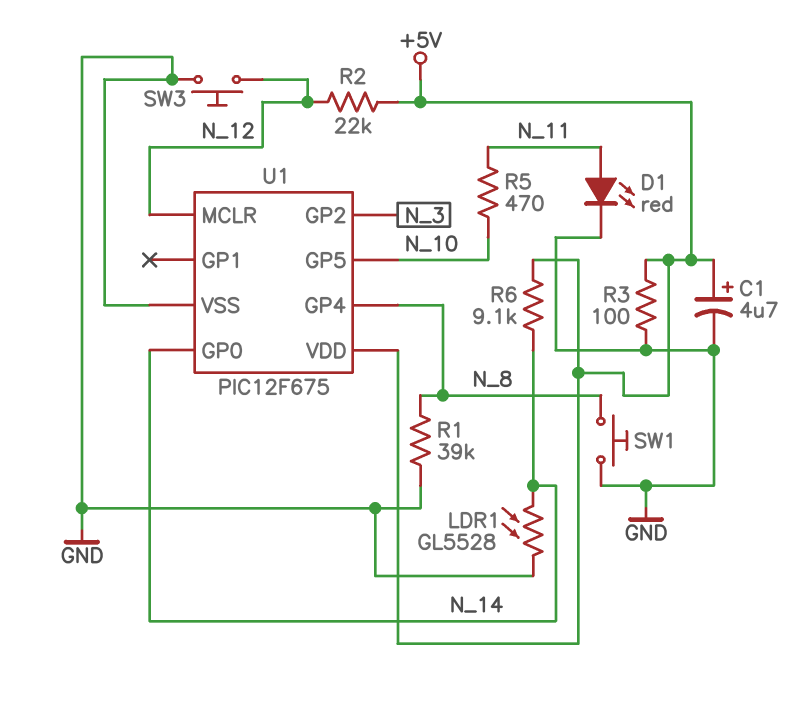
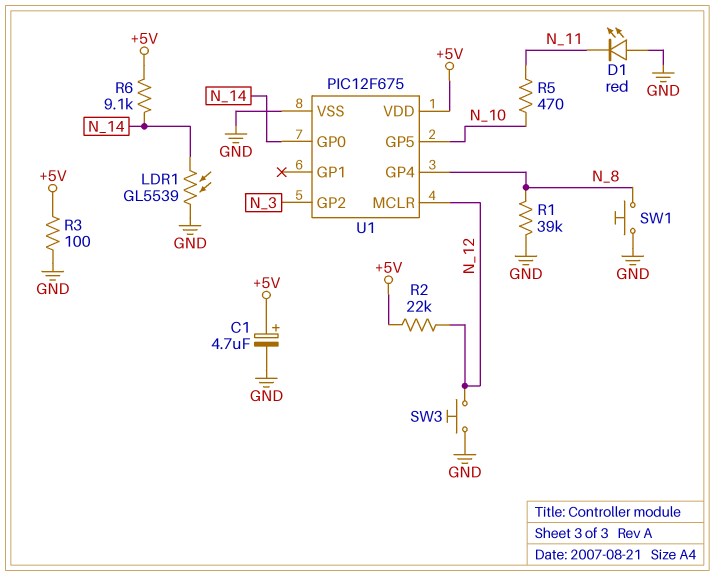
D1: LED red (A N_11, K GND) -> LED red (A GND, K N_11)
LDR1: GL5528 (GND, N_14) -> GL5539 (GND, N_14)

